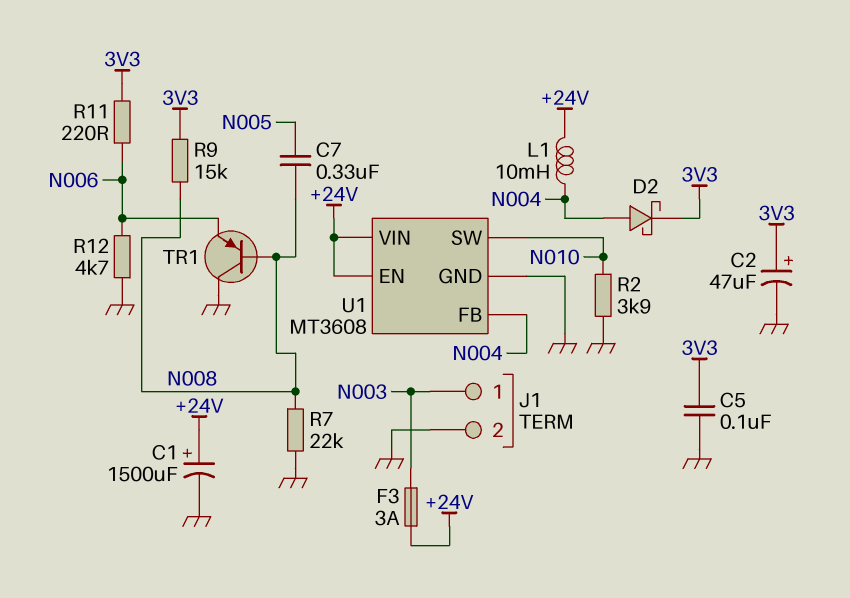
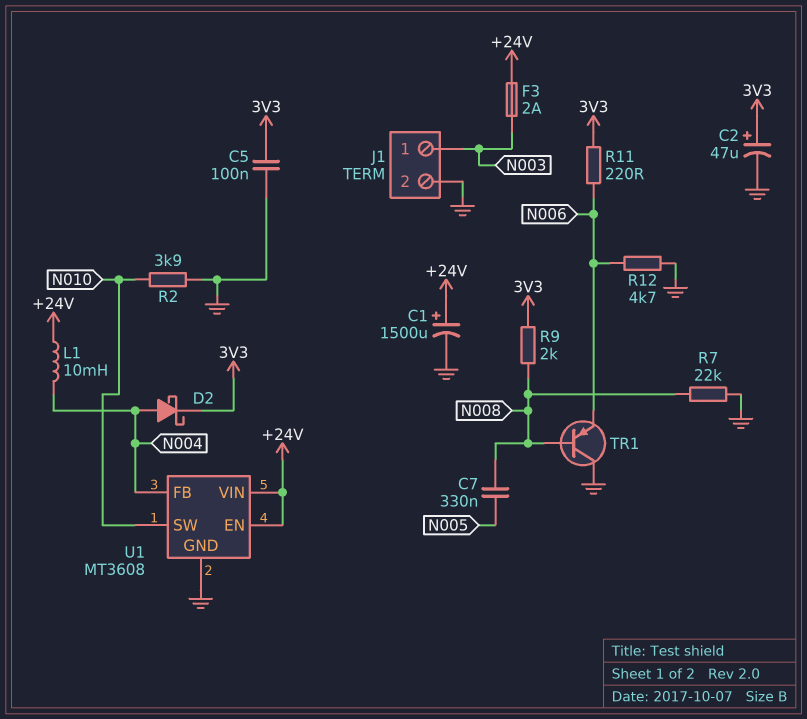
F3: 3A (+24V, N003) -> 2A (+24V, N003)
R9: 15k (3V3, N008) -> 2k (3V3, N008)

